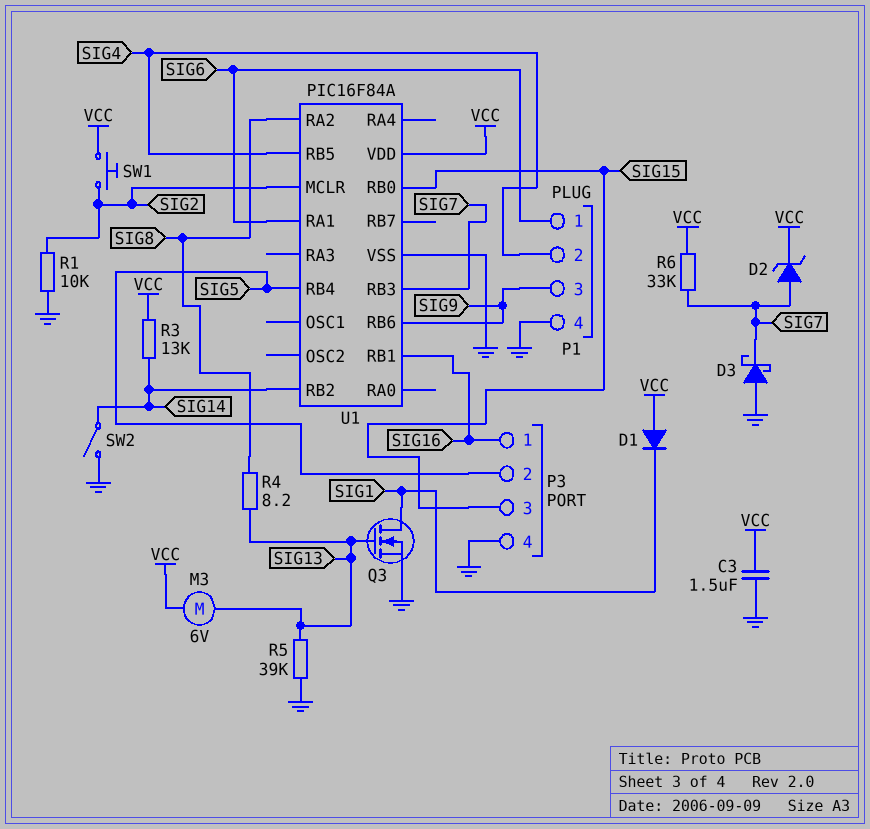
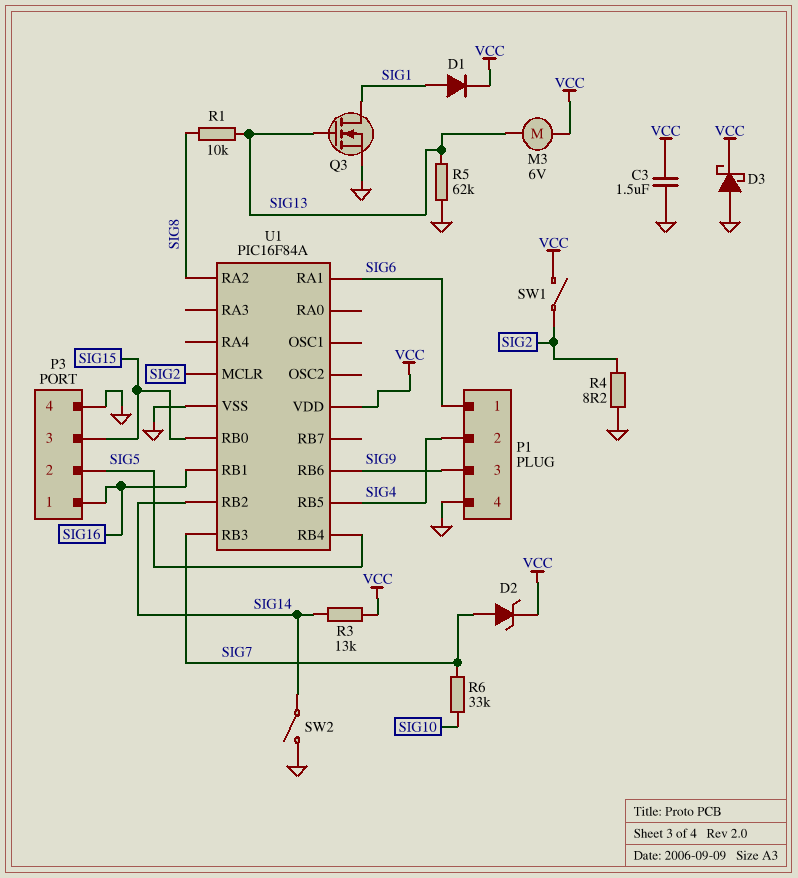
D1: diode (A VCC, K SIG1) -> diode (A SIG1, K VCC)
D3: schottky (A GND, K SIG7) -> schottky (A GND, K VCC)
R1: 10k (GND, SIG2) -> 10k (SIG8, SIG13)
R4: 8.2 (SIG8, SIG13) -> 8.2 (GND, SIG2)
R5: 39k (GND, SIG13) -> 62k (GND, SIG13)
R6: 33k (SIG7, VCC) -> 33k (SIG7, SIG10)
SW1: button (SIG2, VCC) -> switch (SIG2, VCC)

